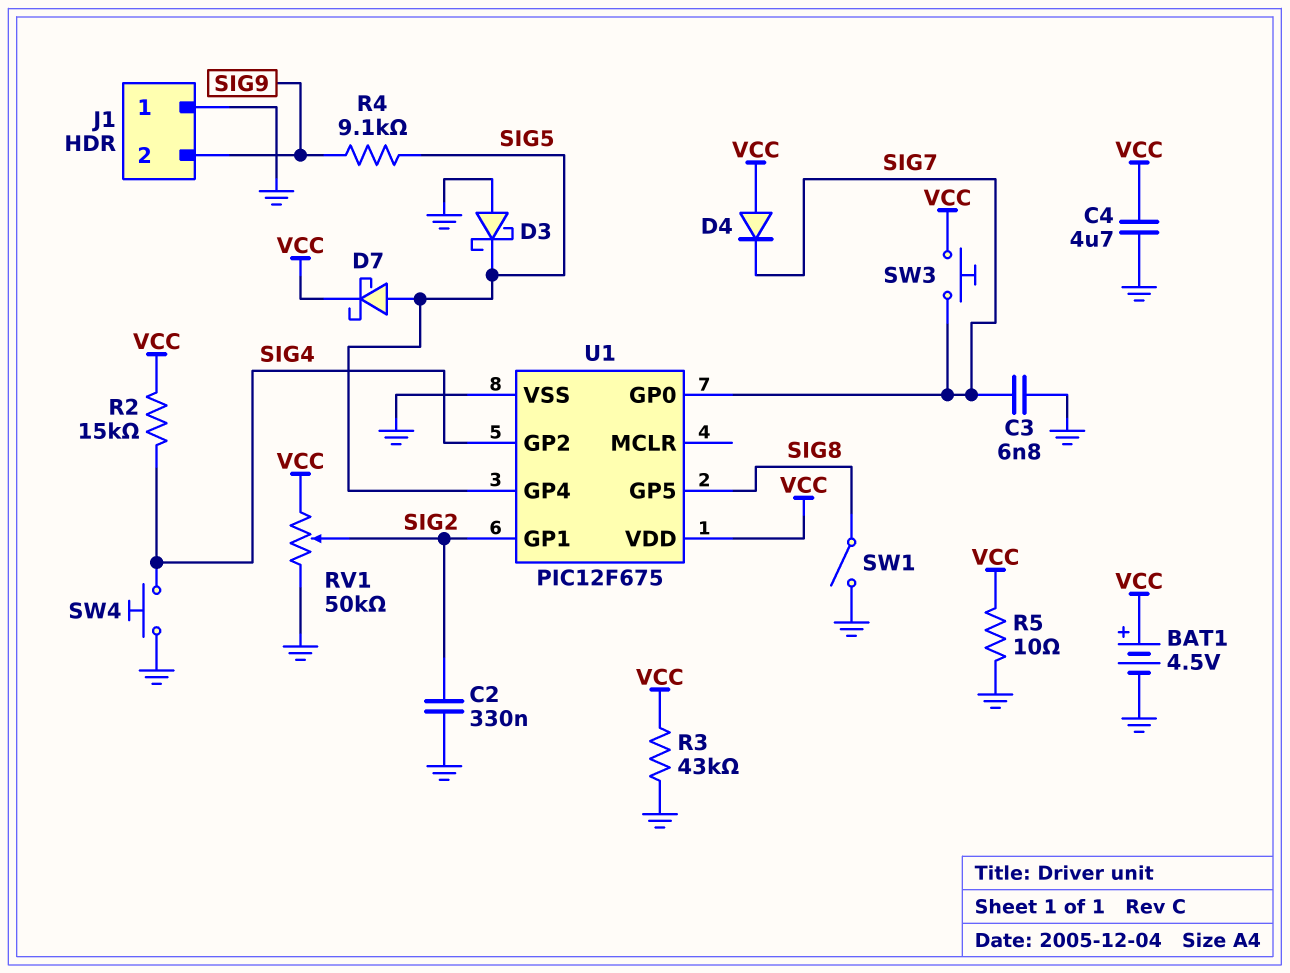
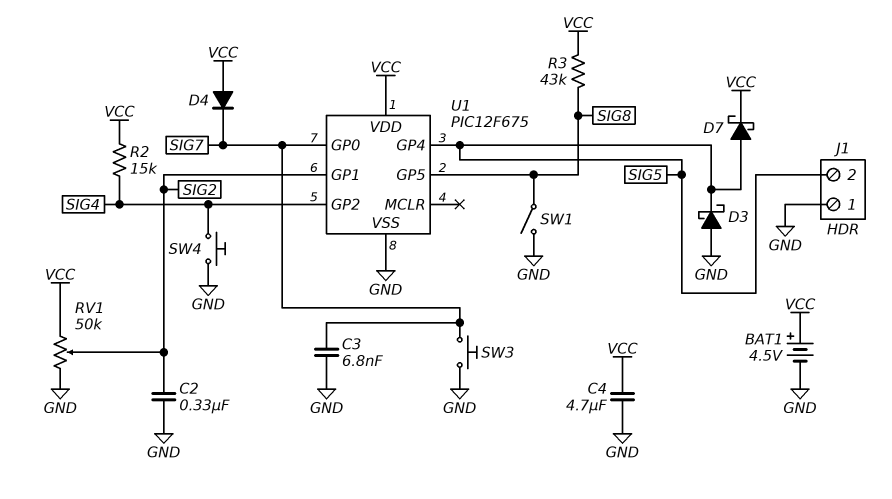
J1 pin 2: SIG9 -> SIG5
R3: 43k (GND, VCC) -> 43k (SIG8, VCC)
R4: 9.1k (SIG5, SIG9) -> none
R5: 10 (GND, VCC) -> none
SW3: button (SIG7, VCC) -> button (GND, SIG7)

